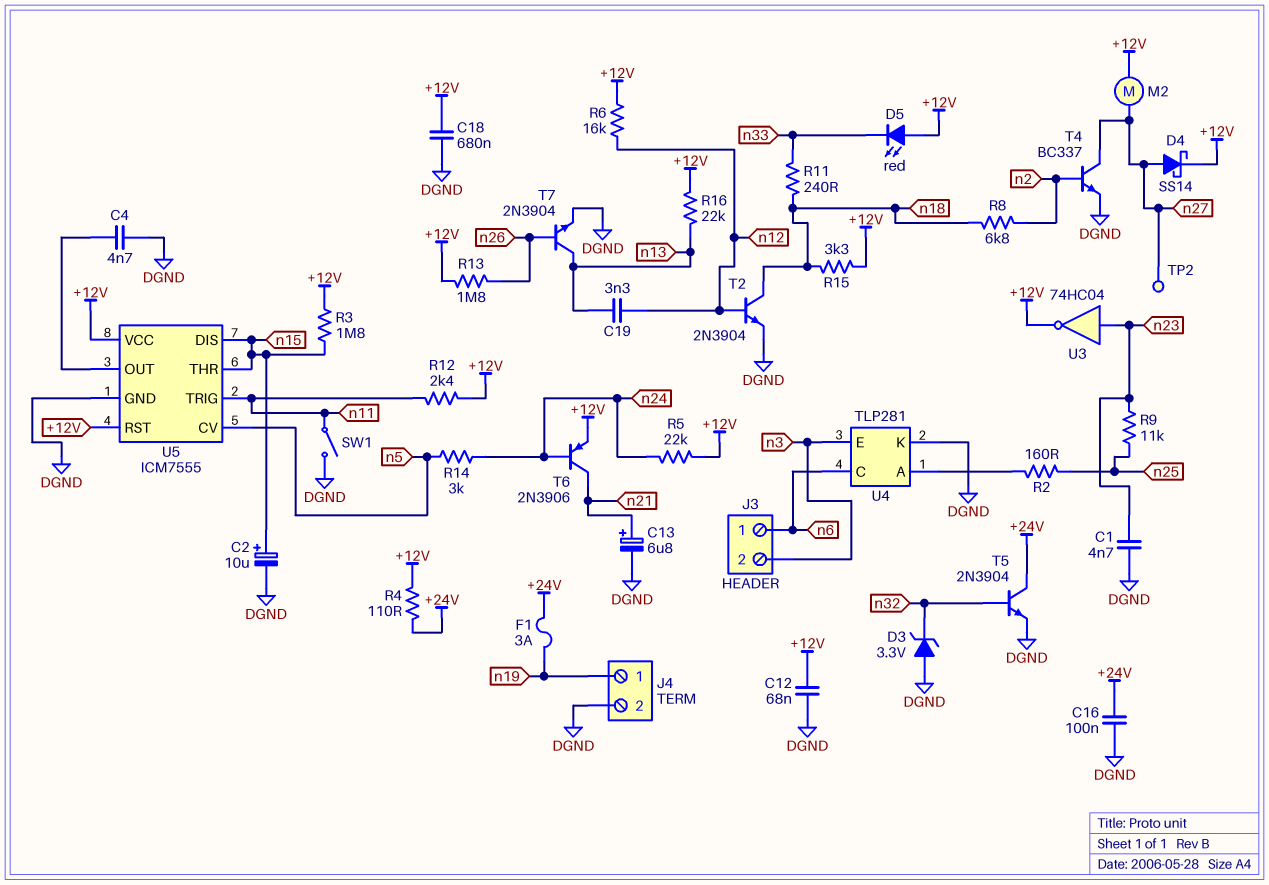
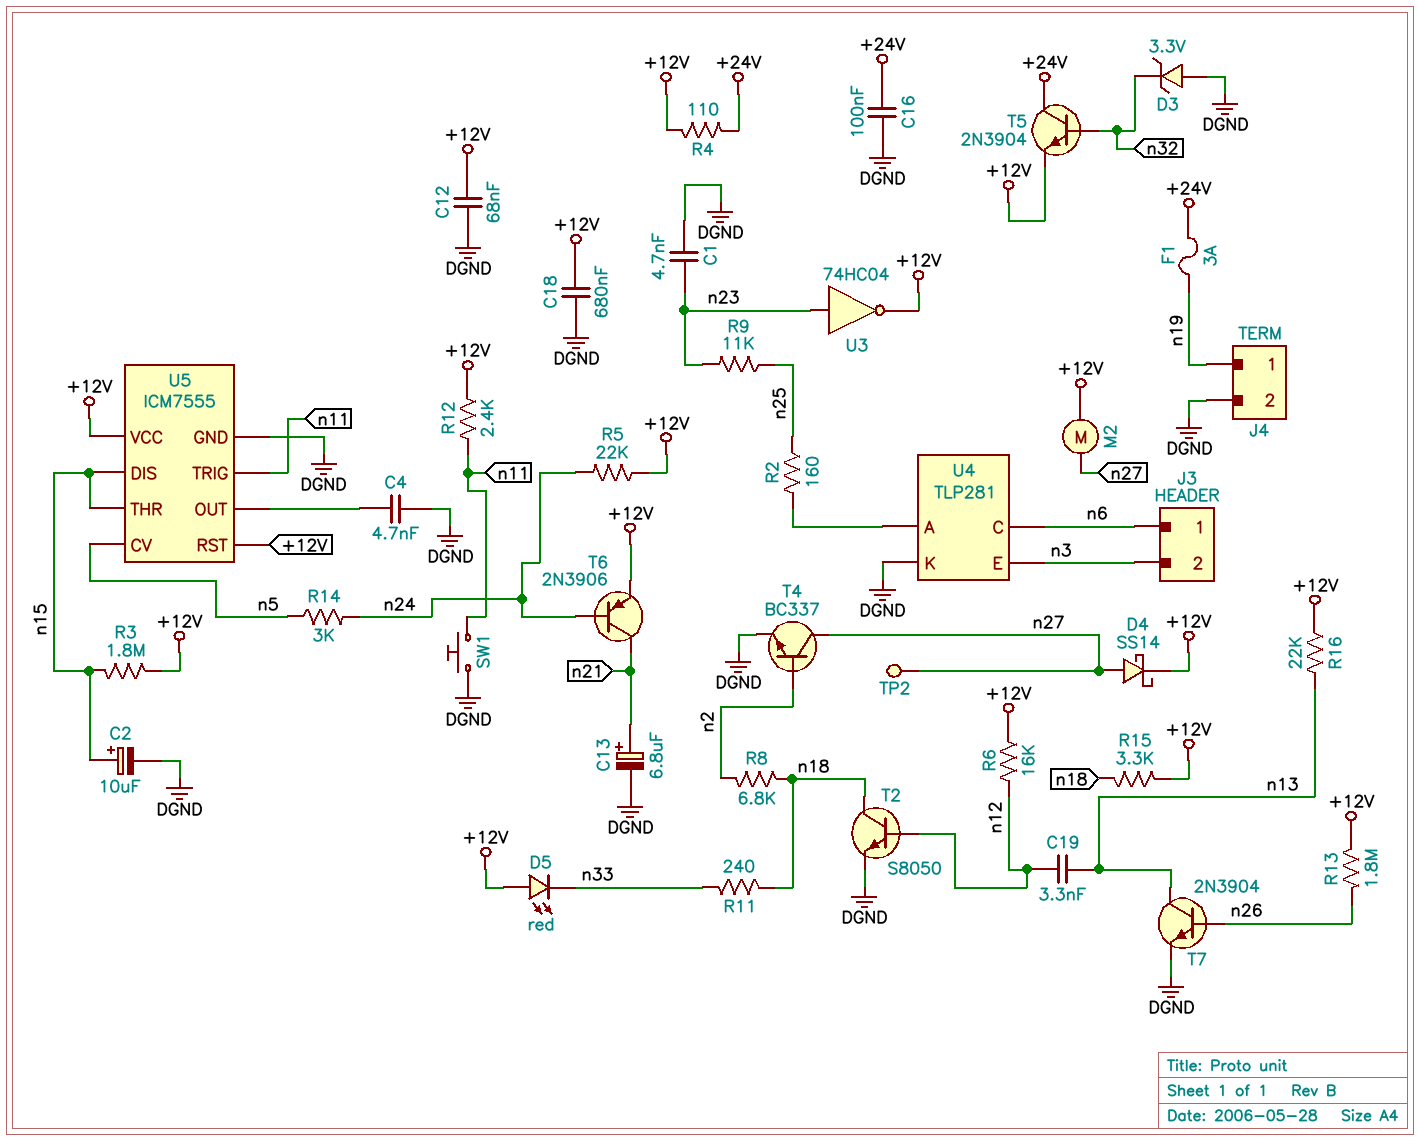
SW1: switch (DGND, n11) -> button (DGND, n11)
T2: NPN 2N3904 (B n12, C n18, E DGND) -> NPN S8050 (B n12, C n18, E DGND)
T5: NPN 2N3904 (B n32, C +24V, E DGND) -> NPN 2N3904 (B n32, C +24V, E +12V)

